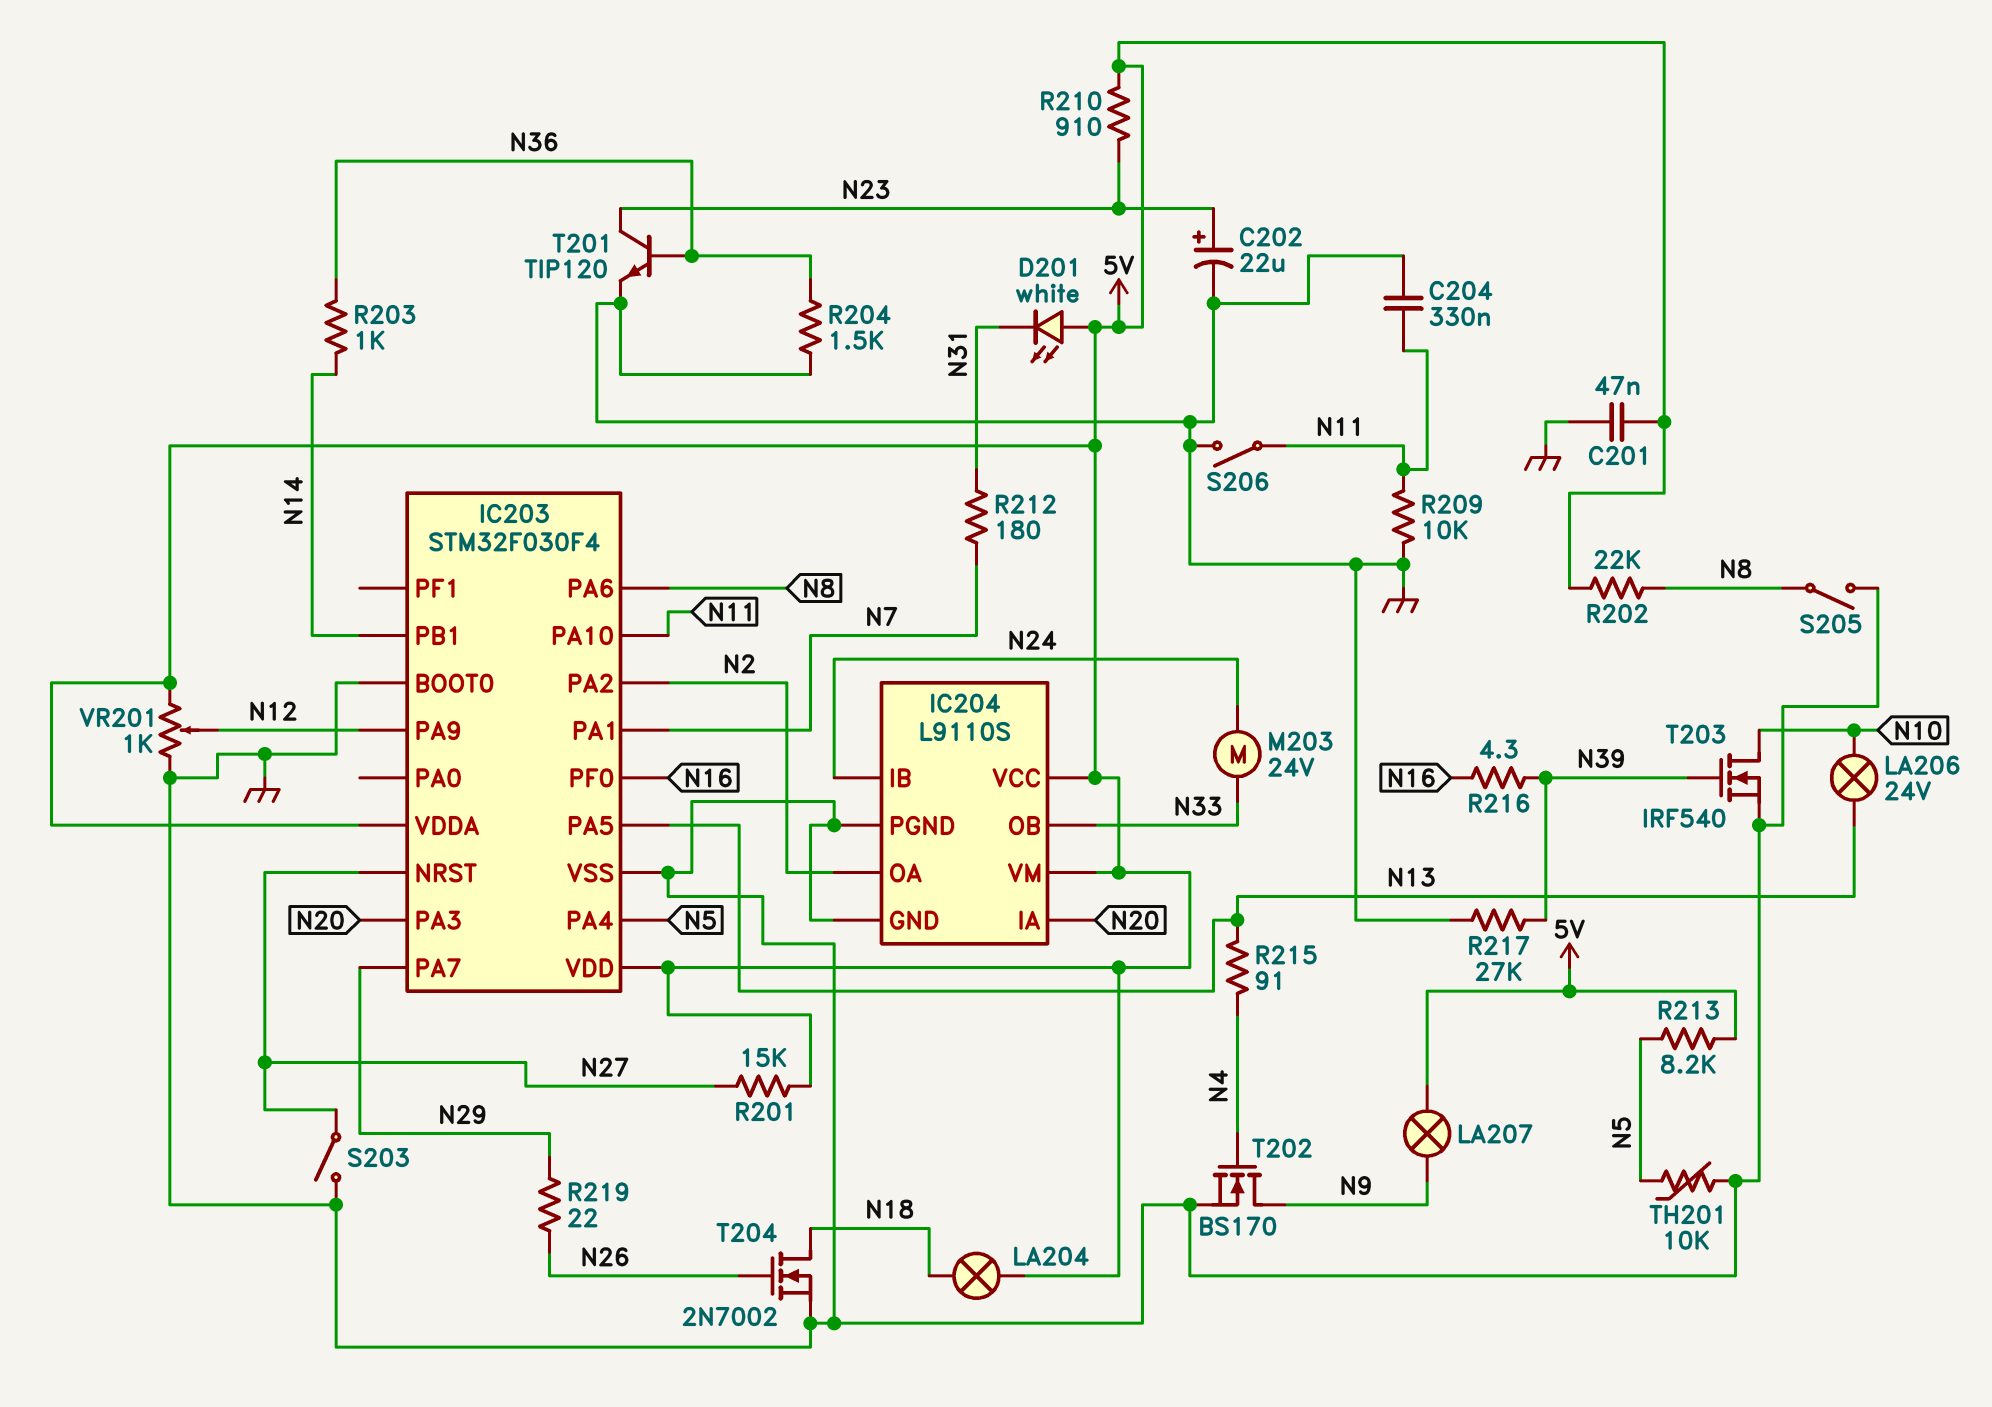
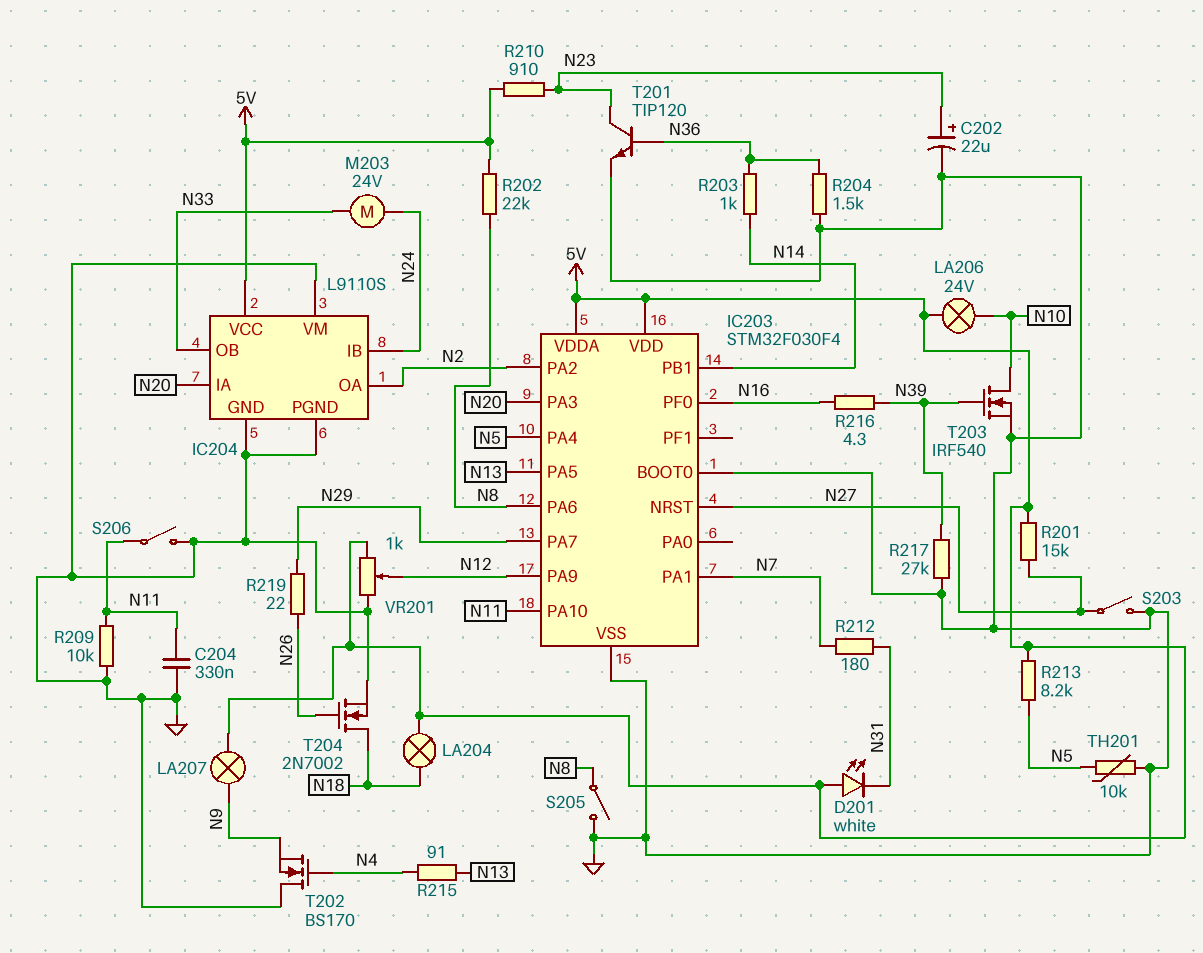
C201: 47nF (5V, GND) -> none
IC204 pin VM: 5V -> GND
LA206: lamp 24V (N10, N13) -> lamp 24V (5V, N10)
T202: NMOS BS170 (G N4, D N9, S GND) -> NMOS BS170 (G N4, D GND, S N9)

